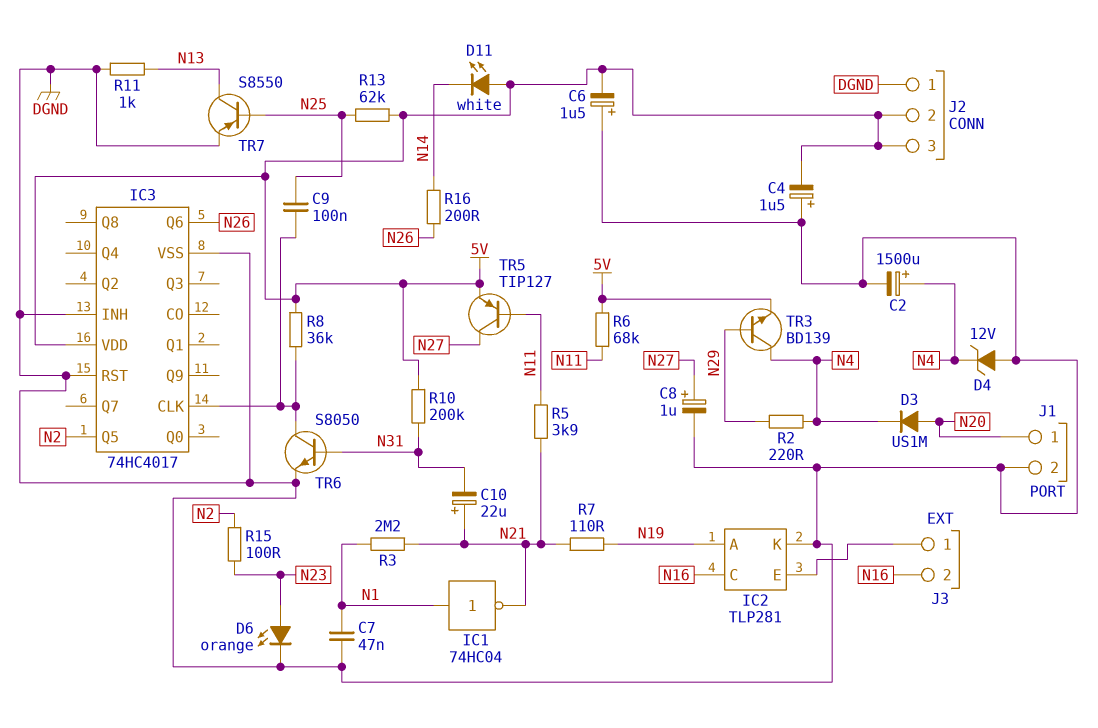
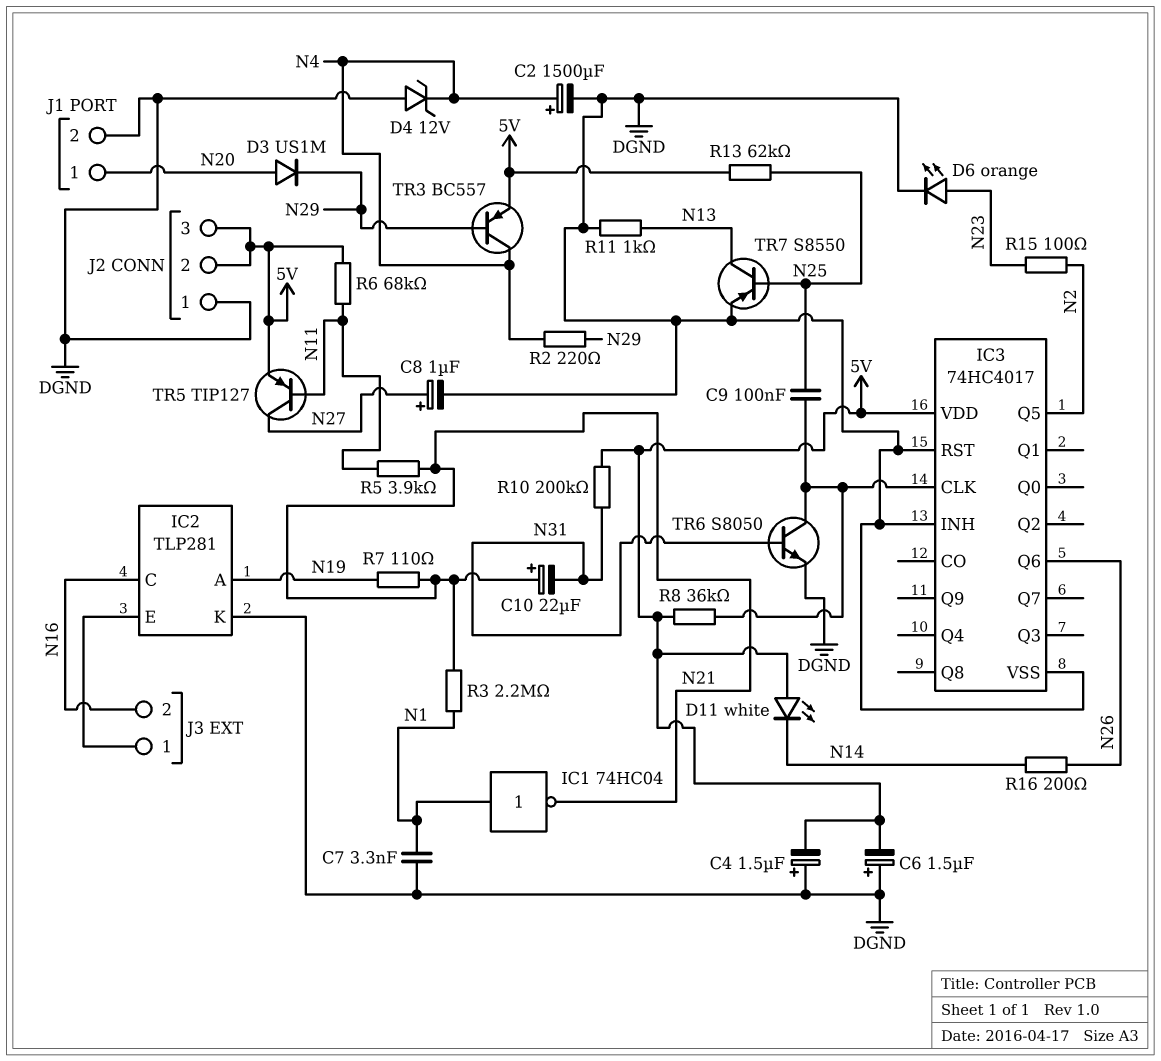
C7: 47nF (DGND, N1) -> 3.3nF (DGND, N1)
D3: diode US1M (A N20, K N4) -> diode US1M (A N20, K N29)
TR3: NPN BD139 (B N29, C N4, E 5V) -> PNP BC557 (B N29, C N4, E 5V)

